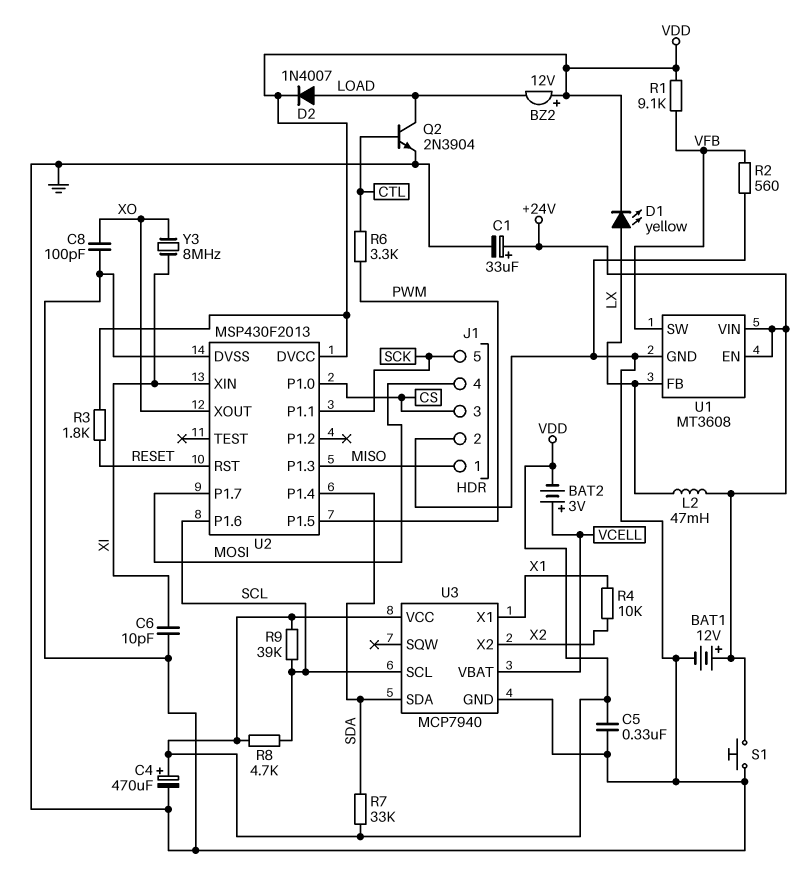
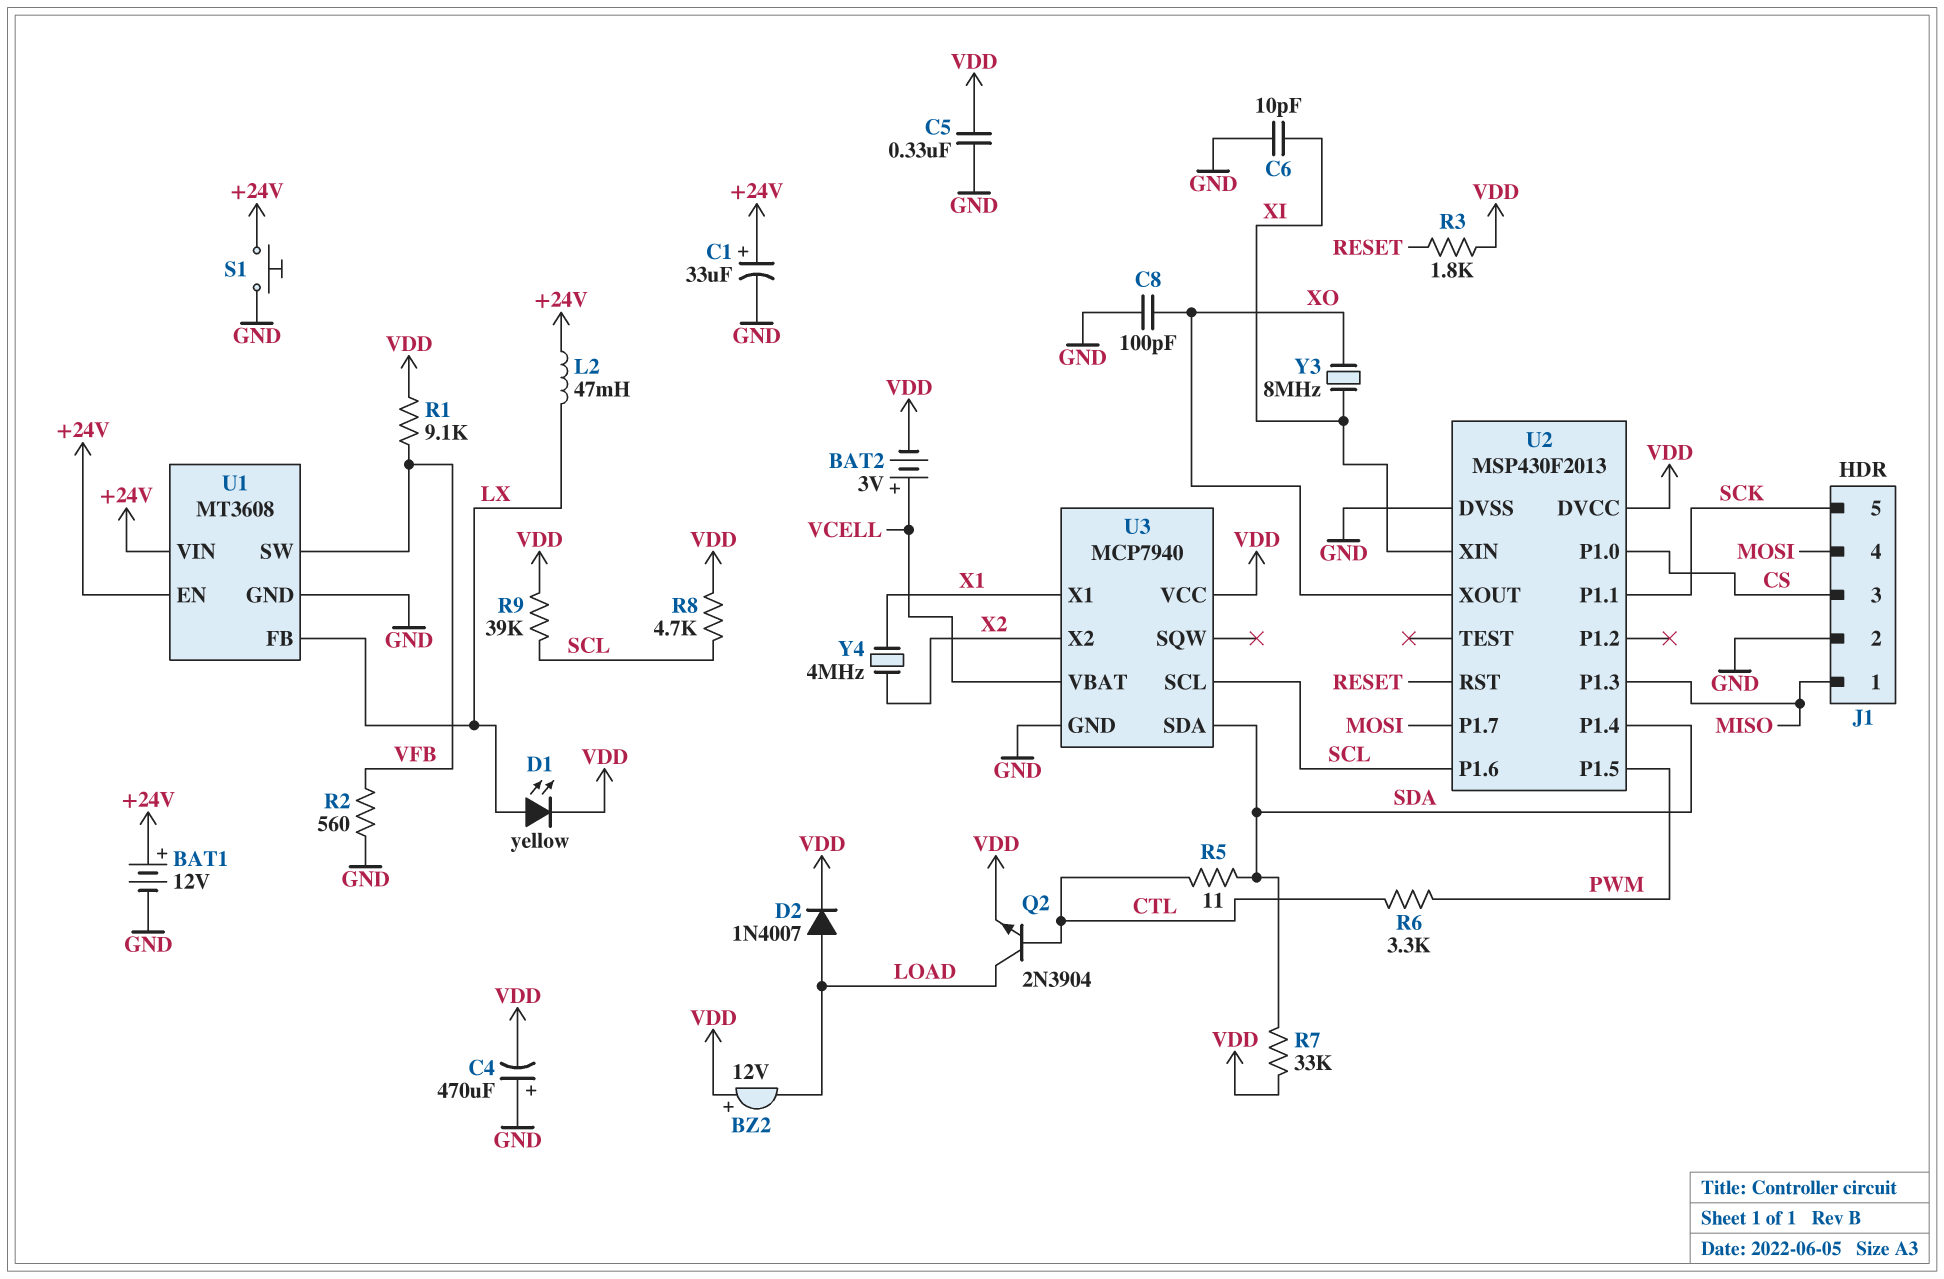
C4: 470uF (plus VDD, minus GND) -> 470uF (plus GND, minus VDD)
Q2: NPN 2N3904 (B CTL, C LOAD, E GND) -> NPN 2N3904 (B CTL, C LOAD, E VDD)
R4: 10k (X1, X2) -> none
R5: none -> 11 (CTL, SDA)
Y4: none -> 4MHz (X1, X2)

